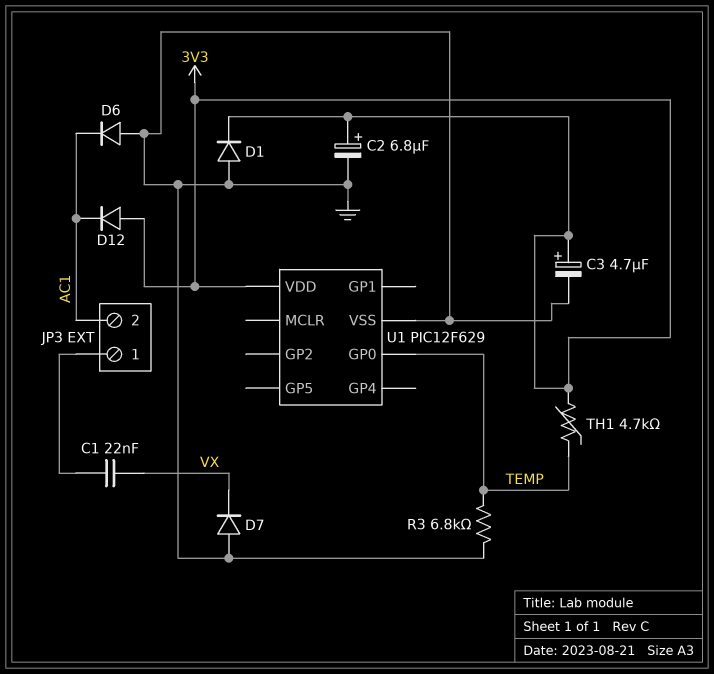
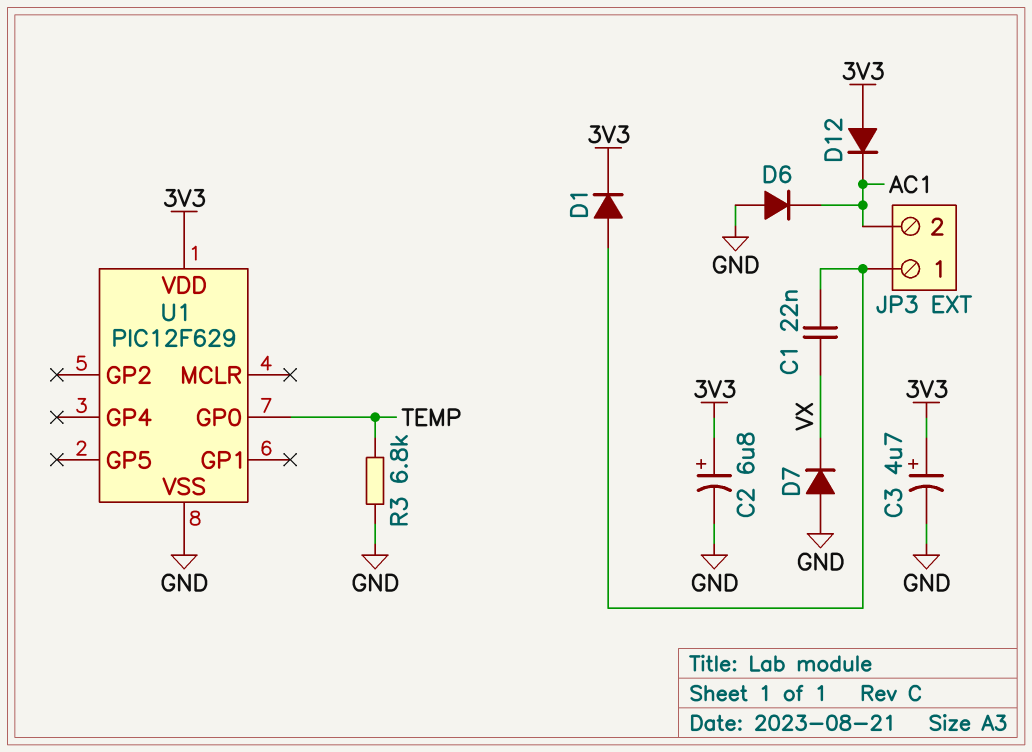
D1: diode (A GND, K 3V3) -> diode (A JP3/1, K 3V3)
TH1: 4.7k (3V3, TEMP) -> none

